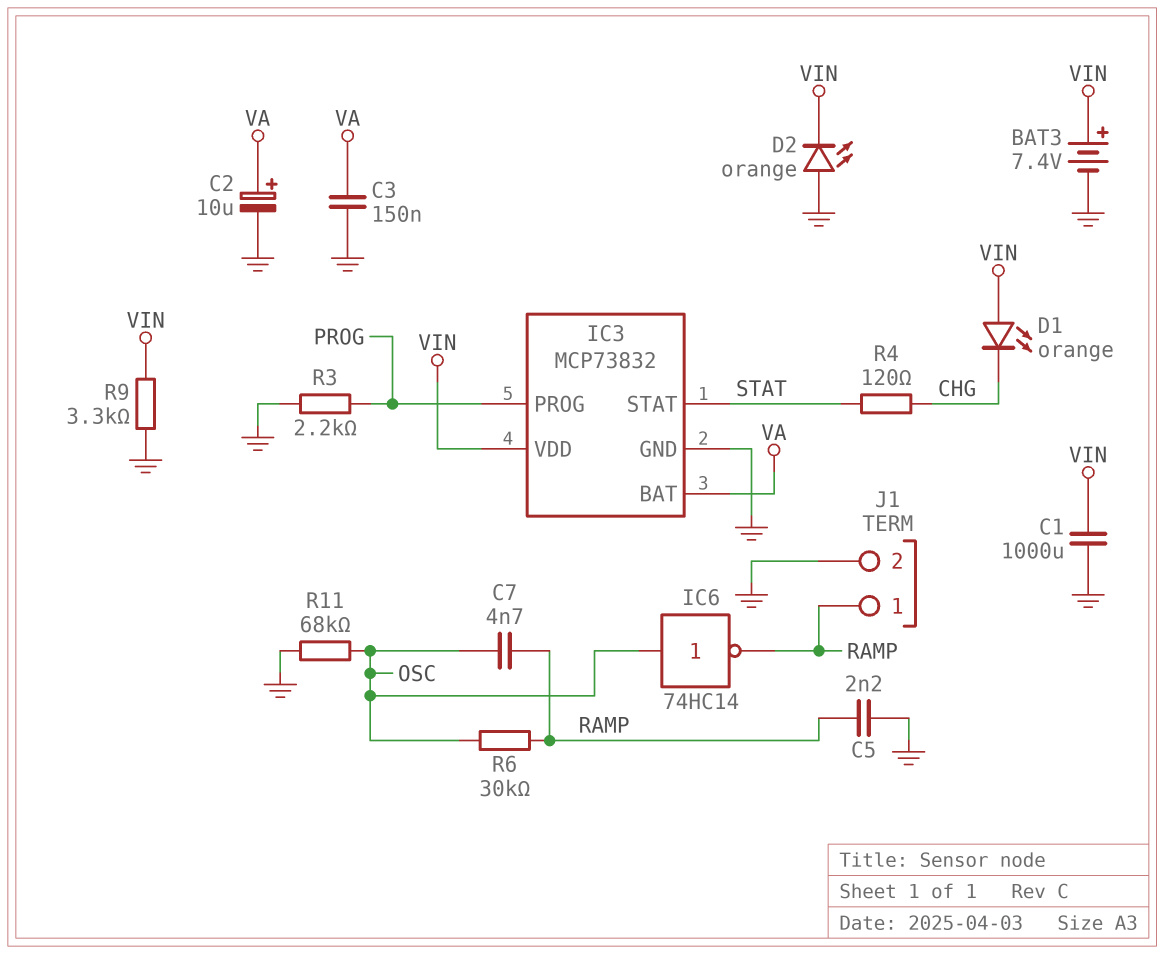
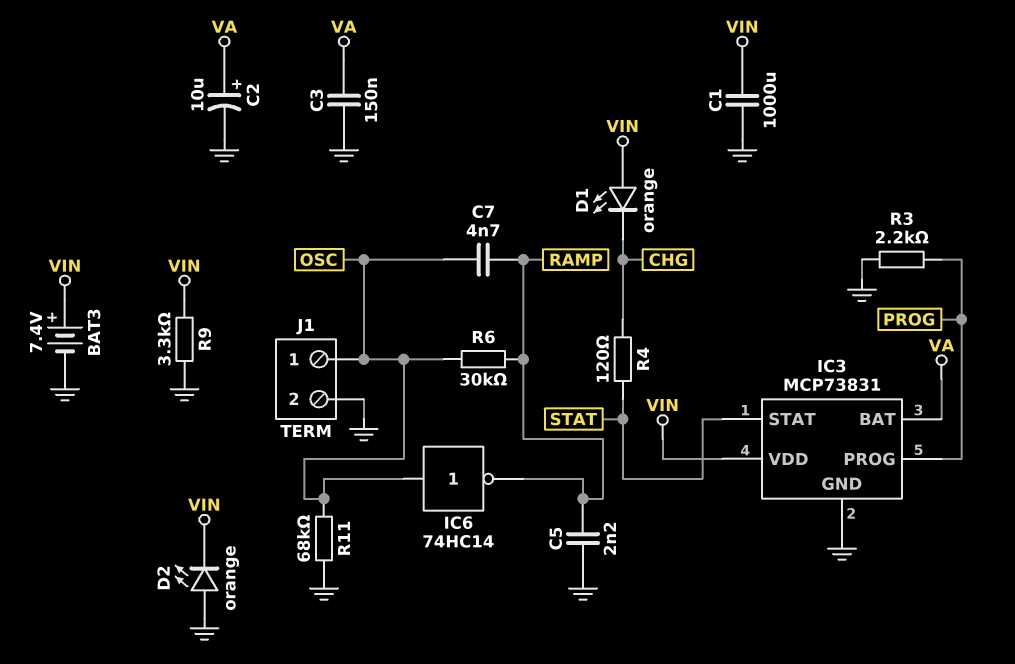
IC3: MCP73832 -> MCP73831
J1 pin 1: RAMP -> OSC

